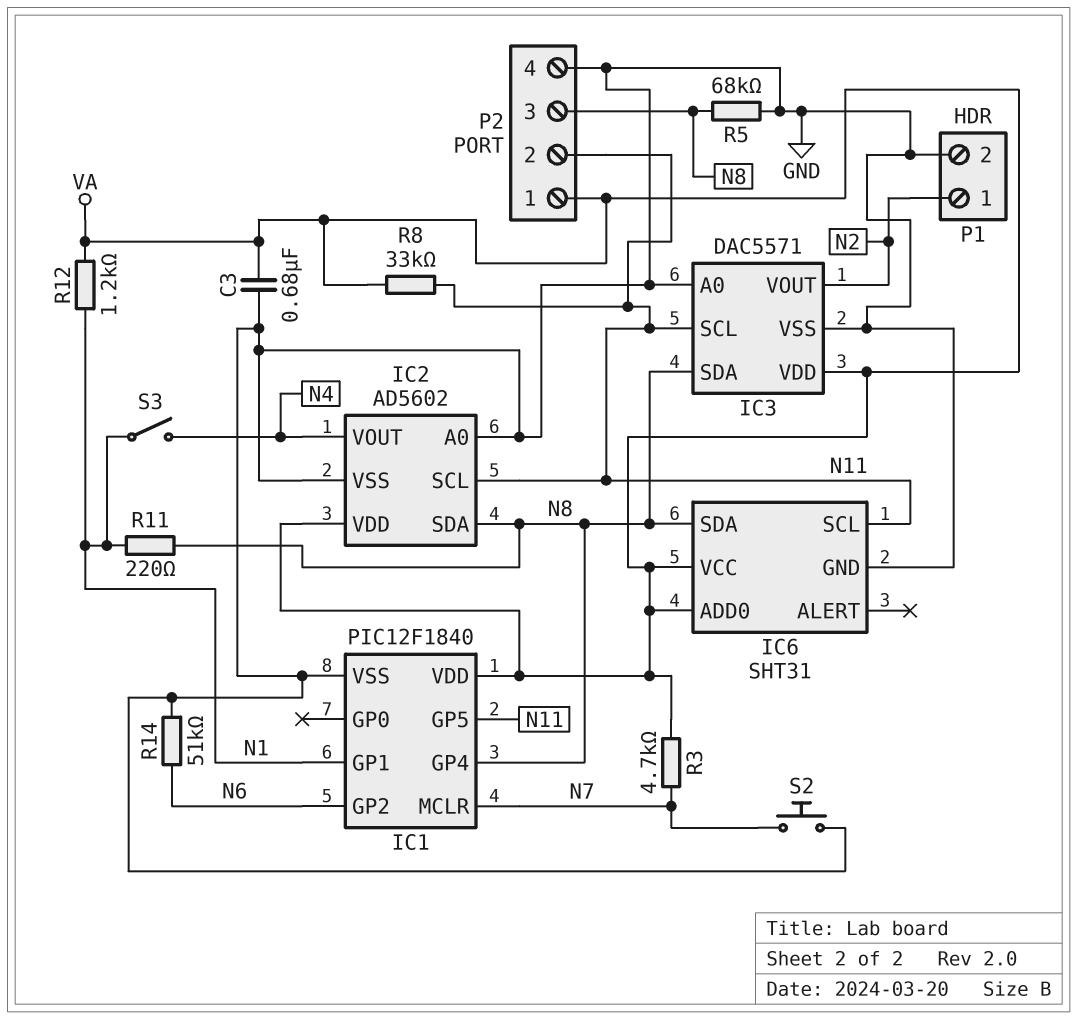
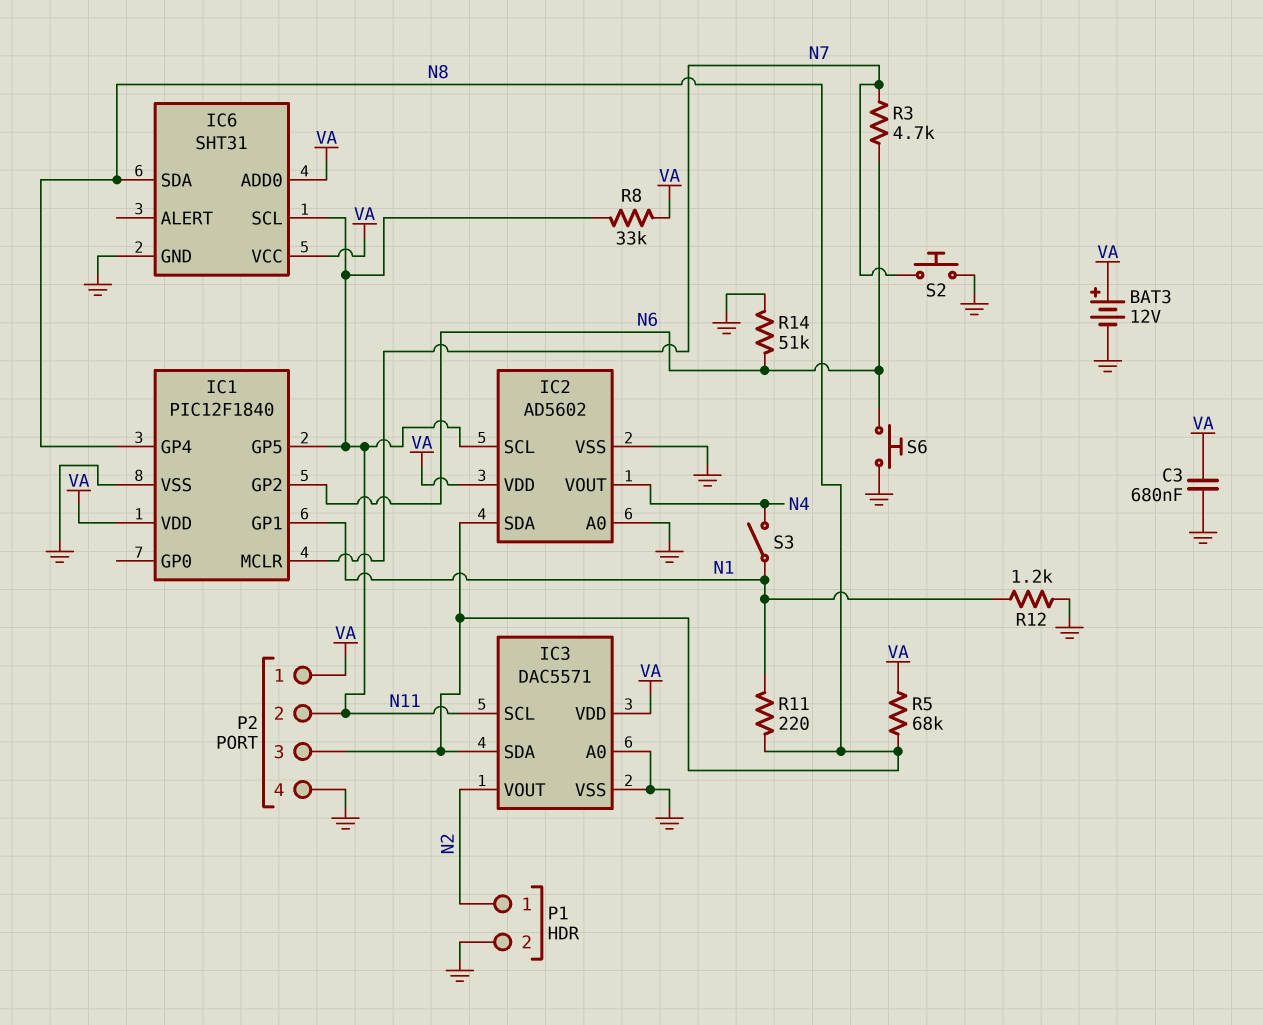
BAT3: none -> 12V (plus VA, minus GND)
R3: 4.7k (N7, VA) -> 4.7k (N6, N7)
R5: 68k (GND, N8) -> 68k (N8, VA)
R12: 1.2k (N1, VA) -> 1.2k (GND, N1)
S6: none -> button (GND, N6)

